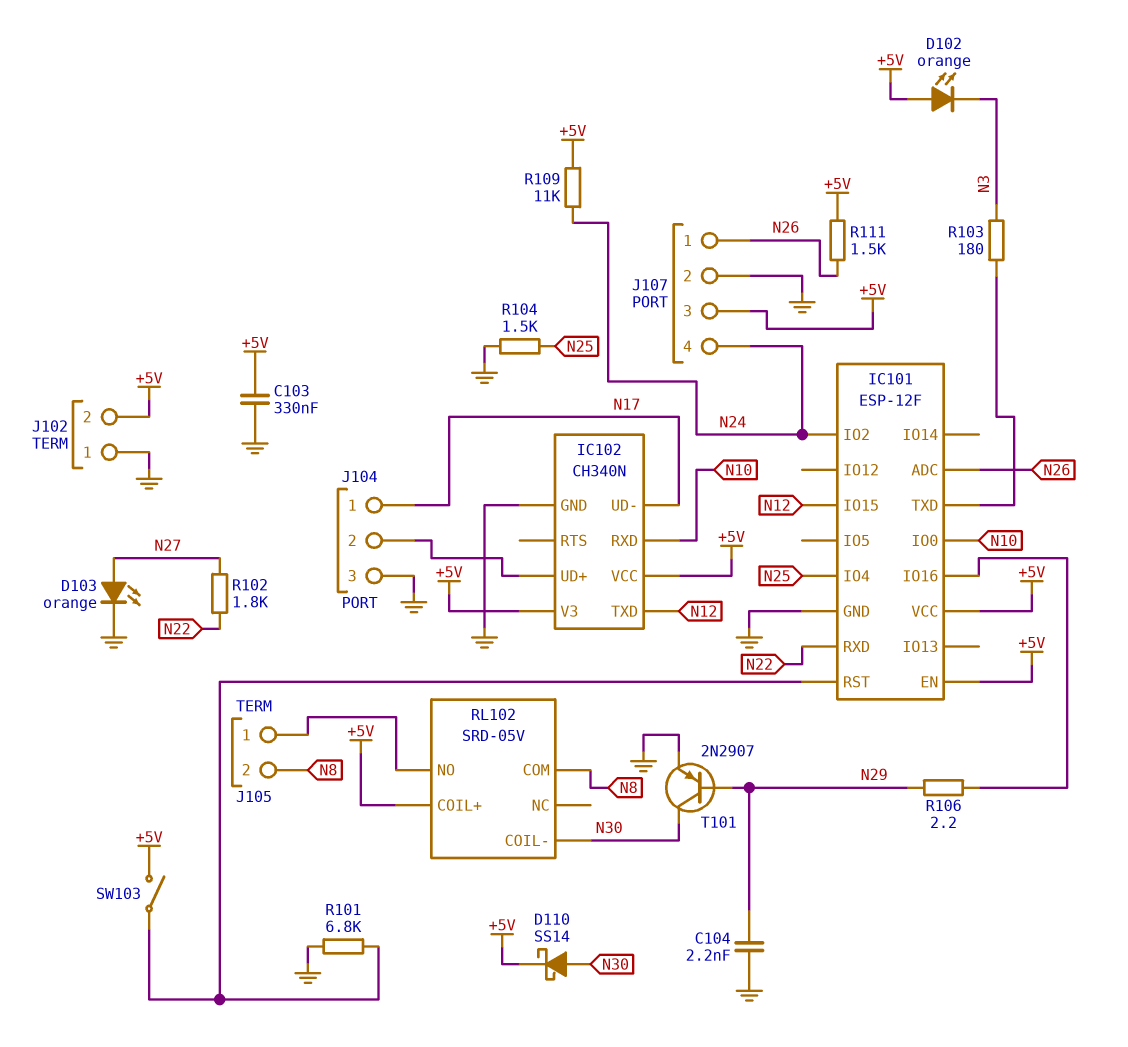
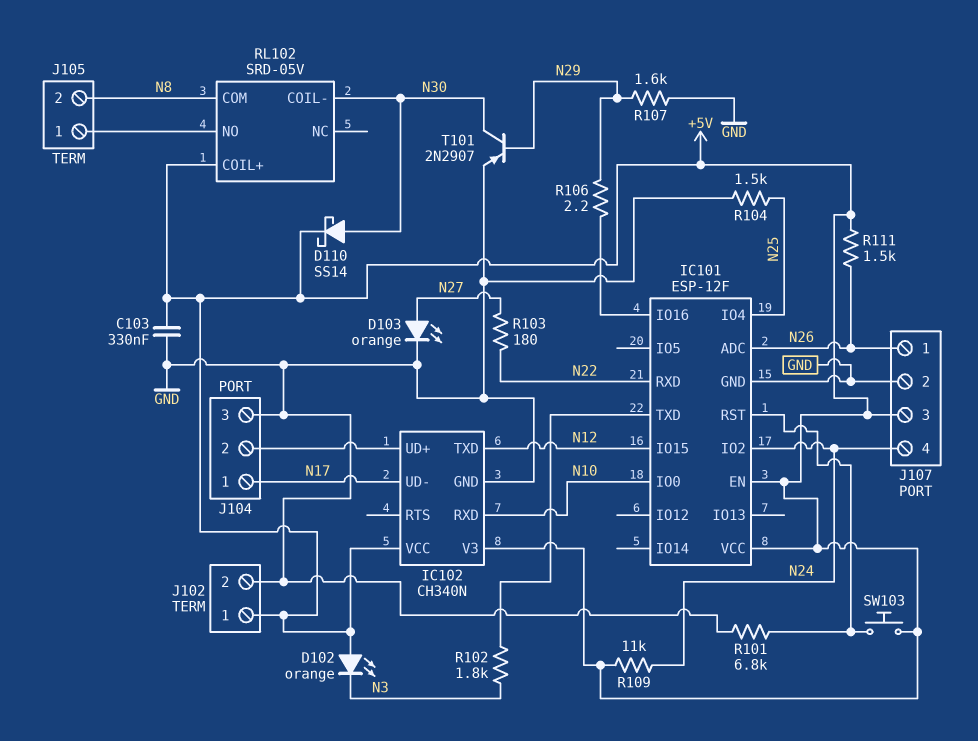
C104: 2.2nF (GND, N29) -> none
J102 pin 1: GND -> +5V
J102 pin 2: +5V -> GND
R102: 1.8k (N22, N27) -> 1.8k (IC101/TXD, N3)
R103: 180 (IC101/TXD, N3) -> 180 (N22, N27)
R107: none -> 1.6k (GND, N29)
SW103: switch (+5V, IC101/RST) -> button (+5V, IC101/RST)

